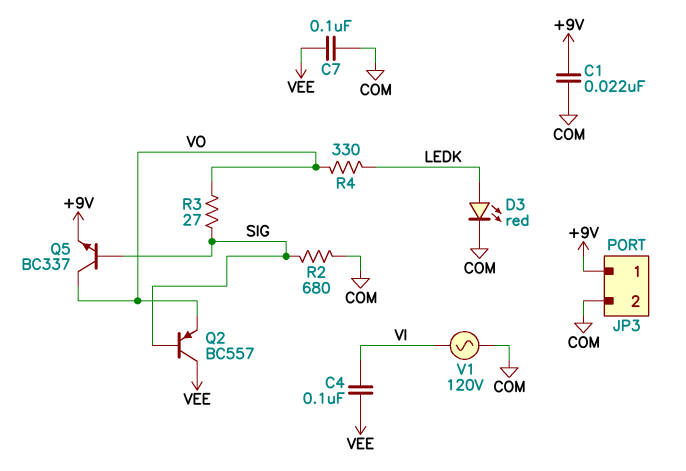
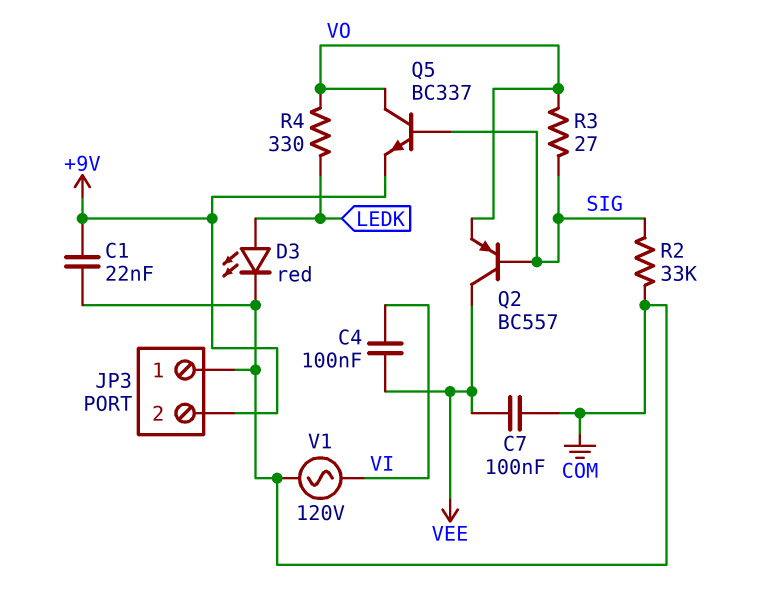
JP3 pin 1: +9V -> COM
JP3 pin 2: COM -> +9V
R2: 680 (COM, SIG) -> 33k (COM, SIG)

